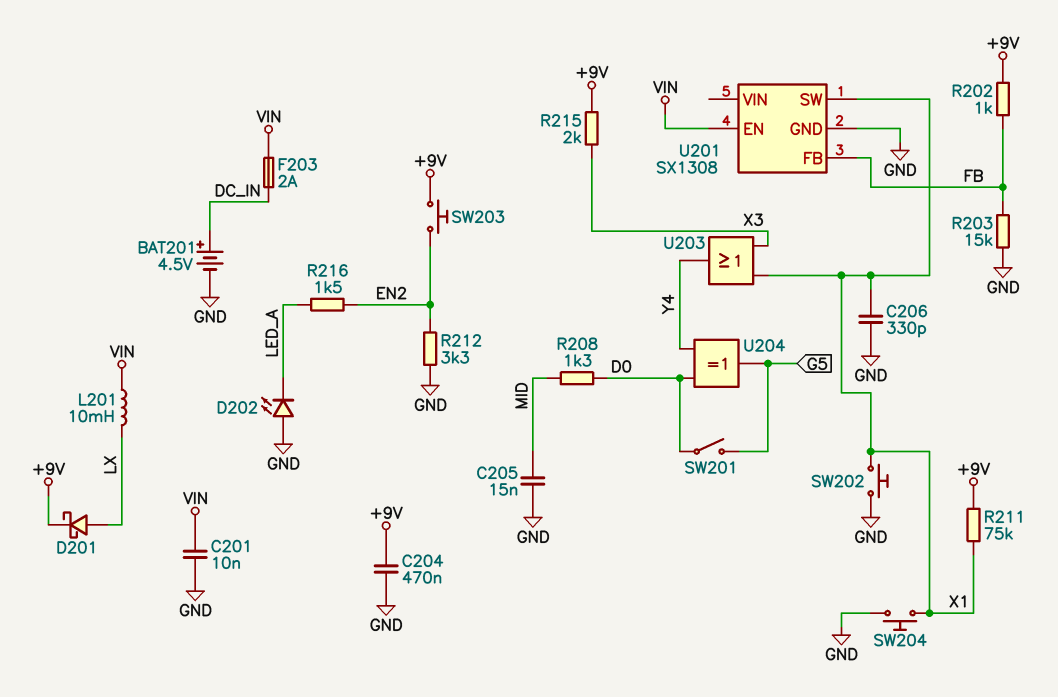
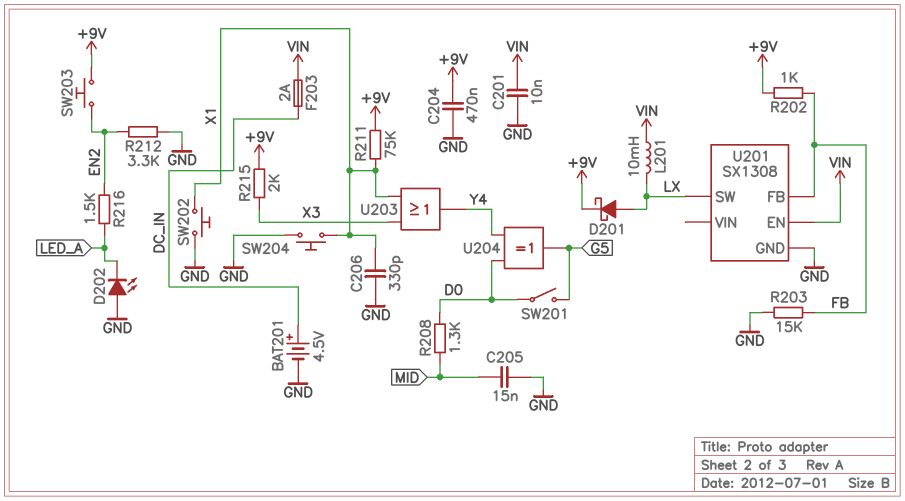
U201 pin SW: X1 -> LX

